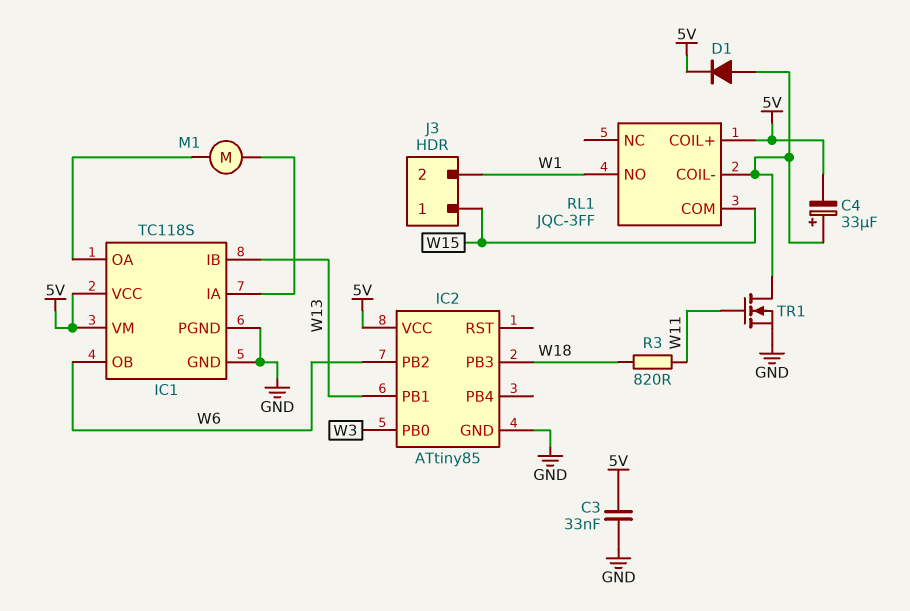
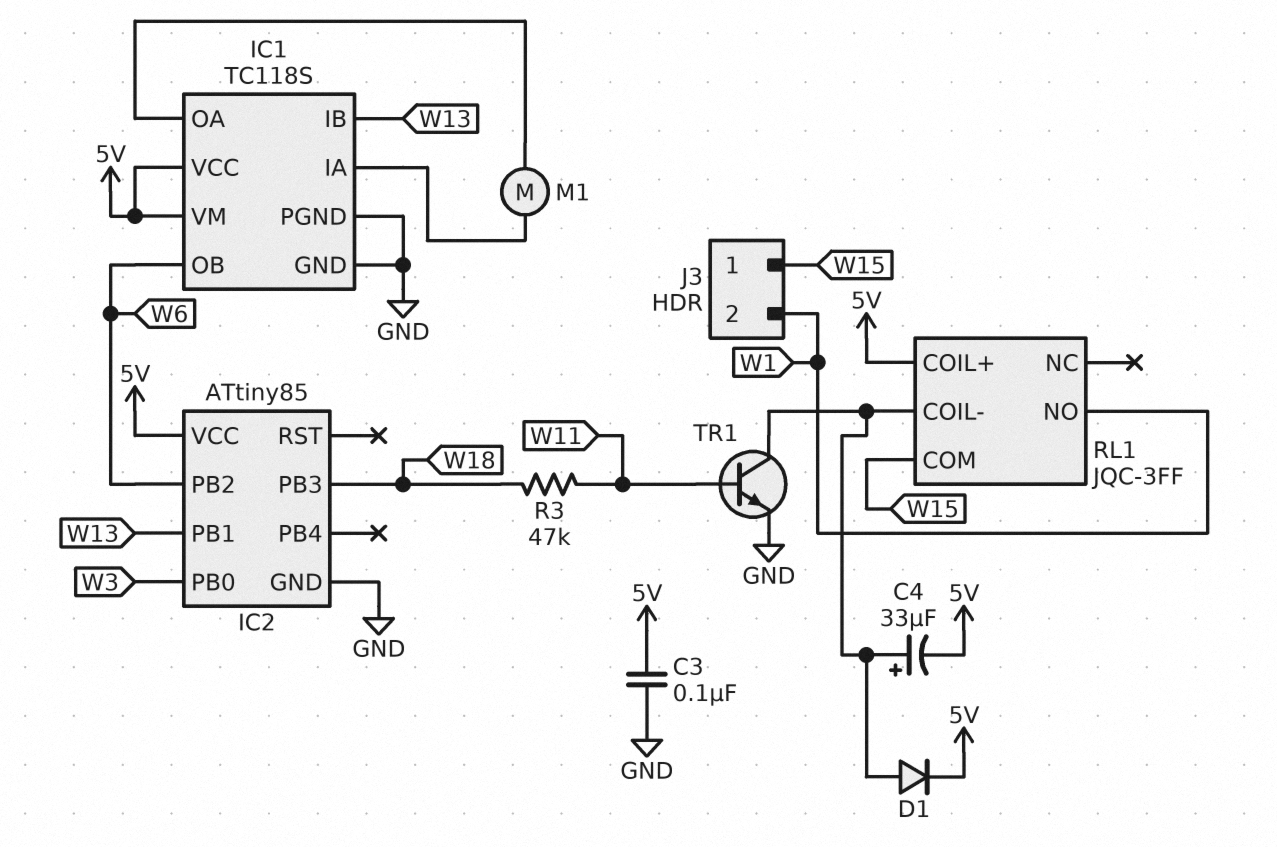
C3: 33nF (5V, GND) -> 100nF (5V, GND)
R3: 820 (W11, W18) -> 47k (W11, W18)
TR1: NMOS (G W11, D RL1/COIL-, S GND) -> NPN (B W11, C RL1/COIL-, E GND)

